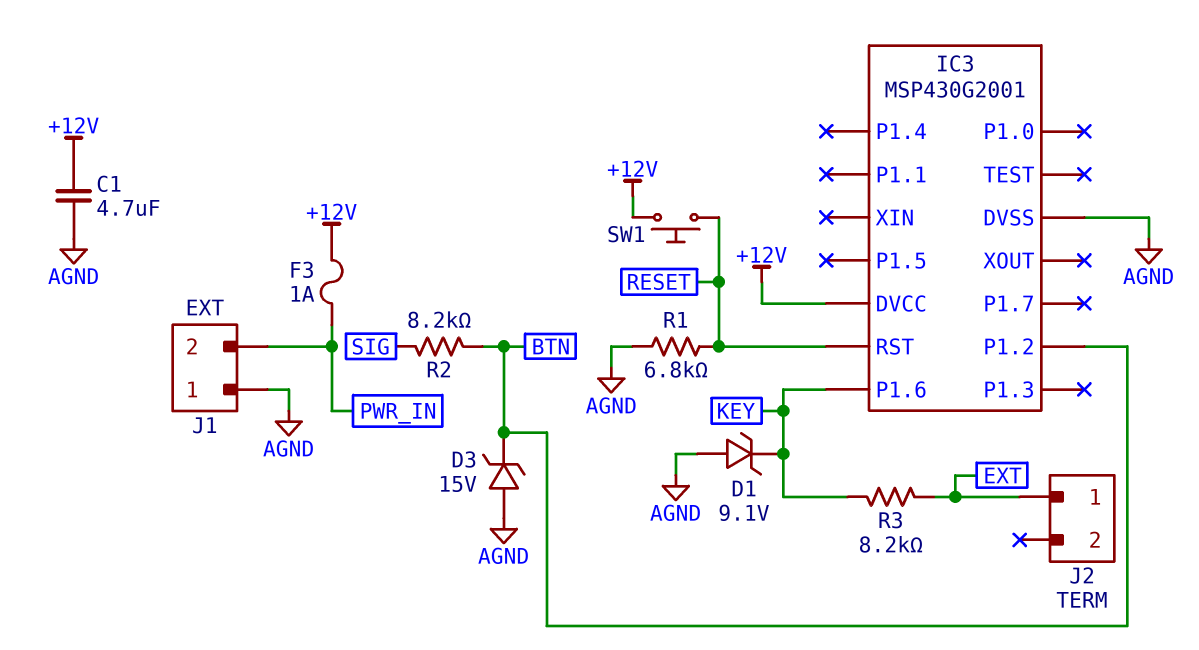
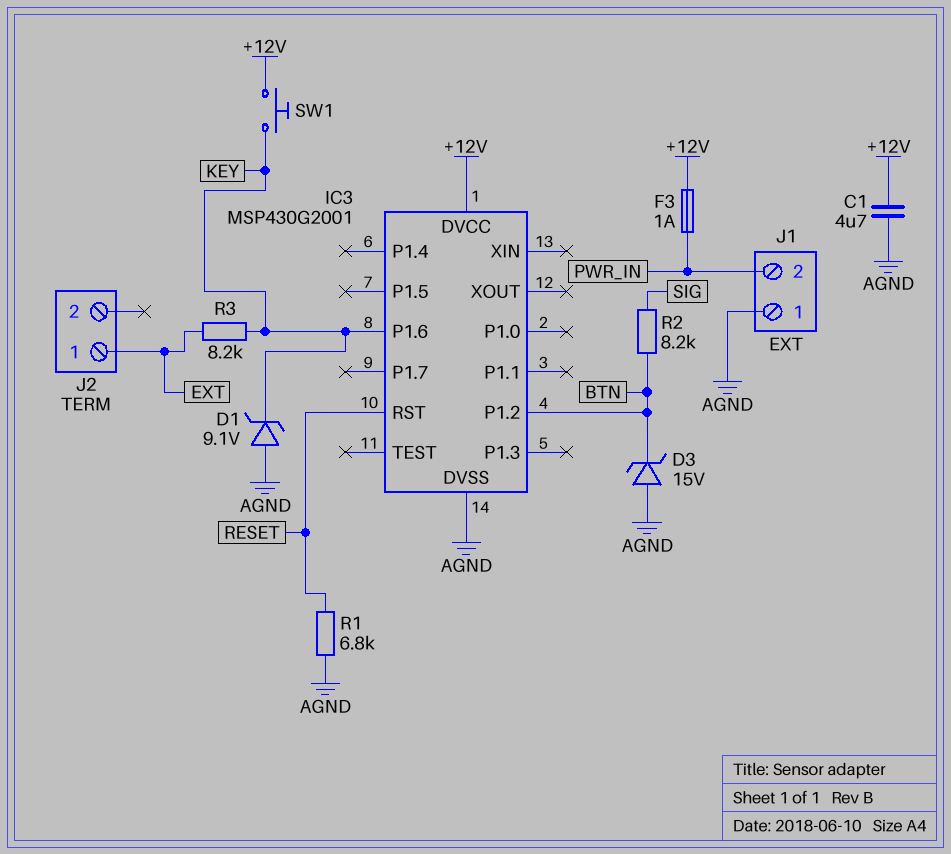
SW1: button (+12V, RESET) -> button (+12V, KEY)

